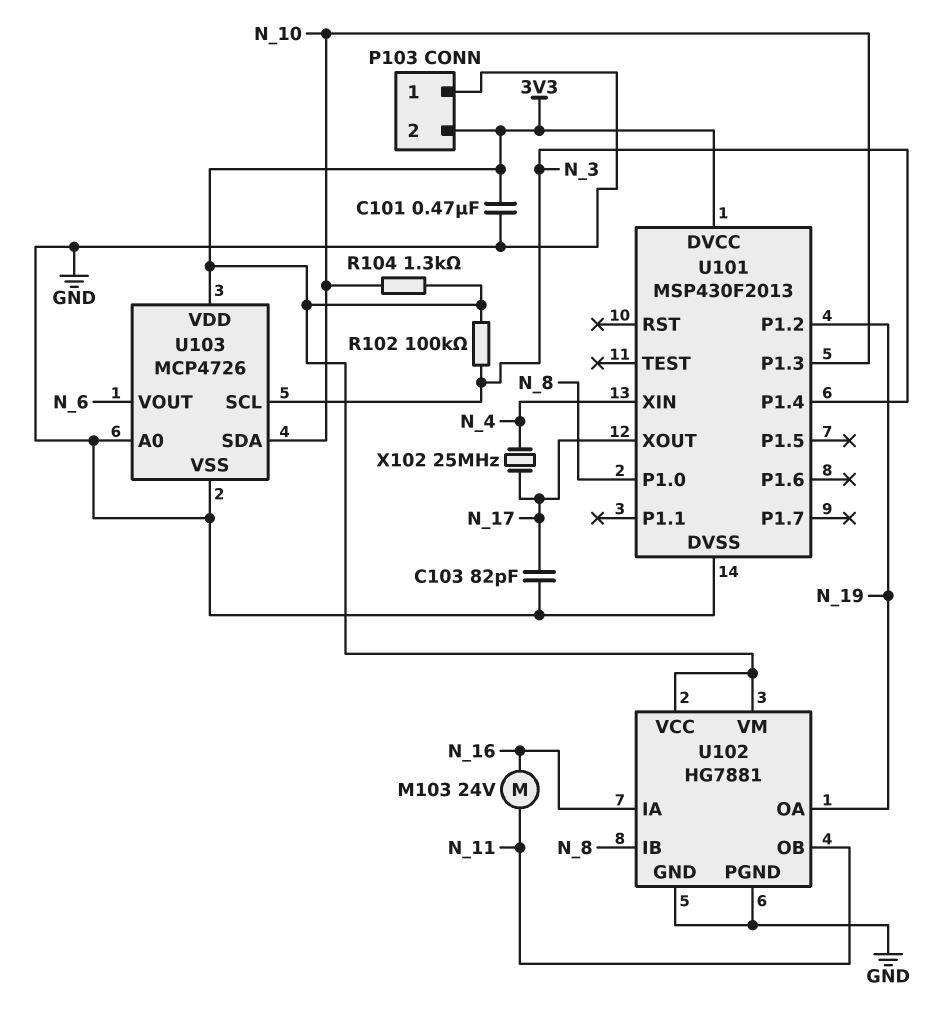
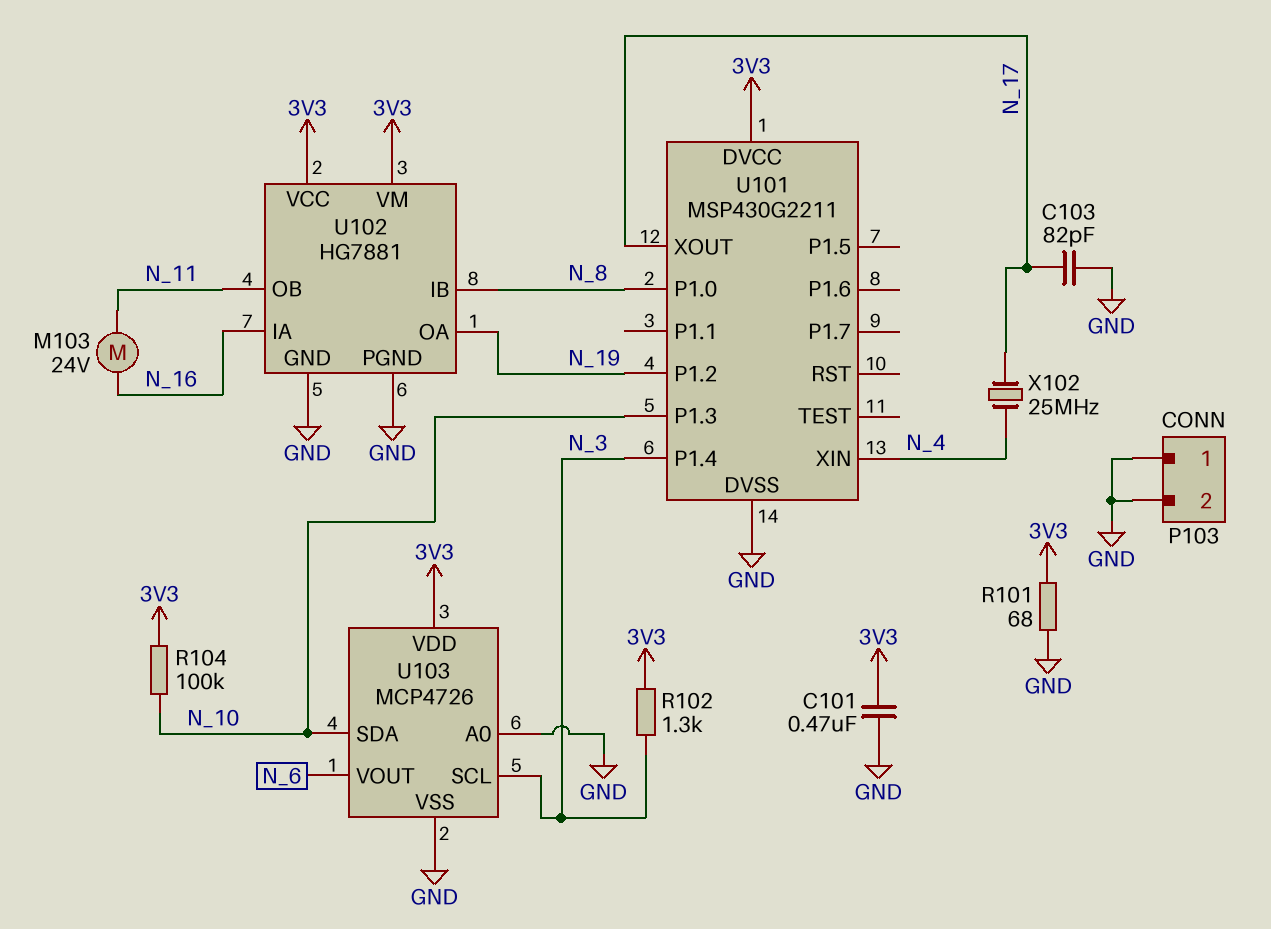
P103 pin 2: 3V3 -> GND
R101: none -> 68 (3V3, GND)
R102: 100k (3V3, N_3) -> 1.3k (3V3, N_3)
R104: 1.3k (3V3, N_10) -> 100k (3V3, N_10)
U101: MSP430F2013 -> MSP430G2211

